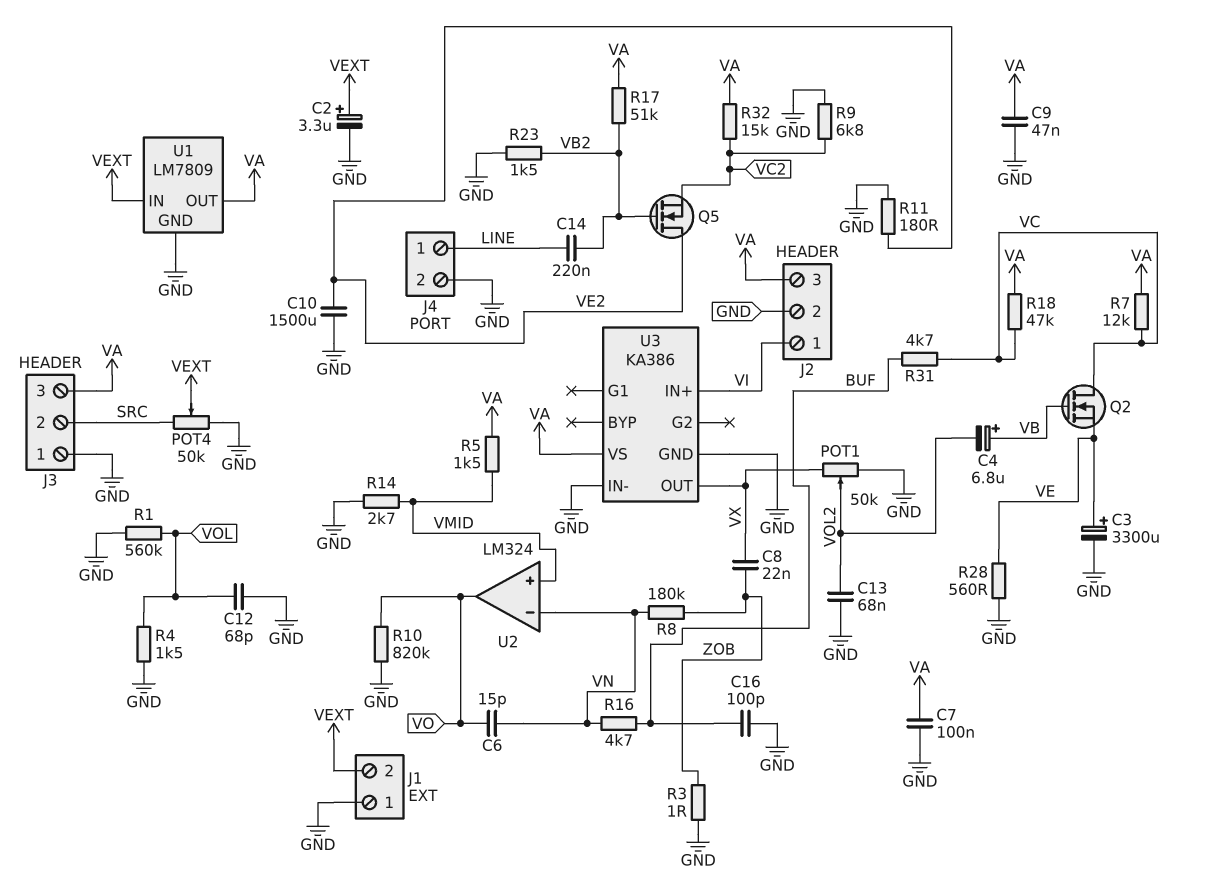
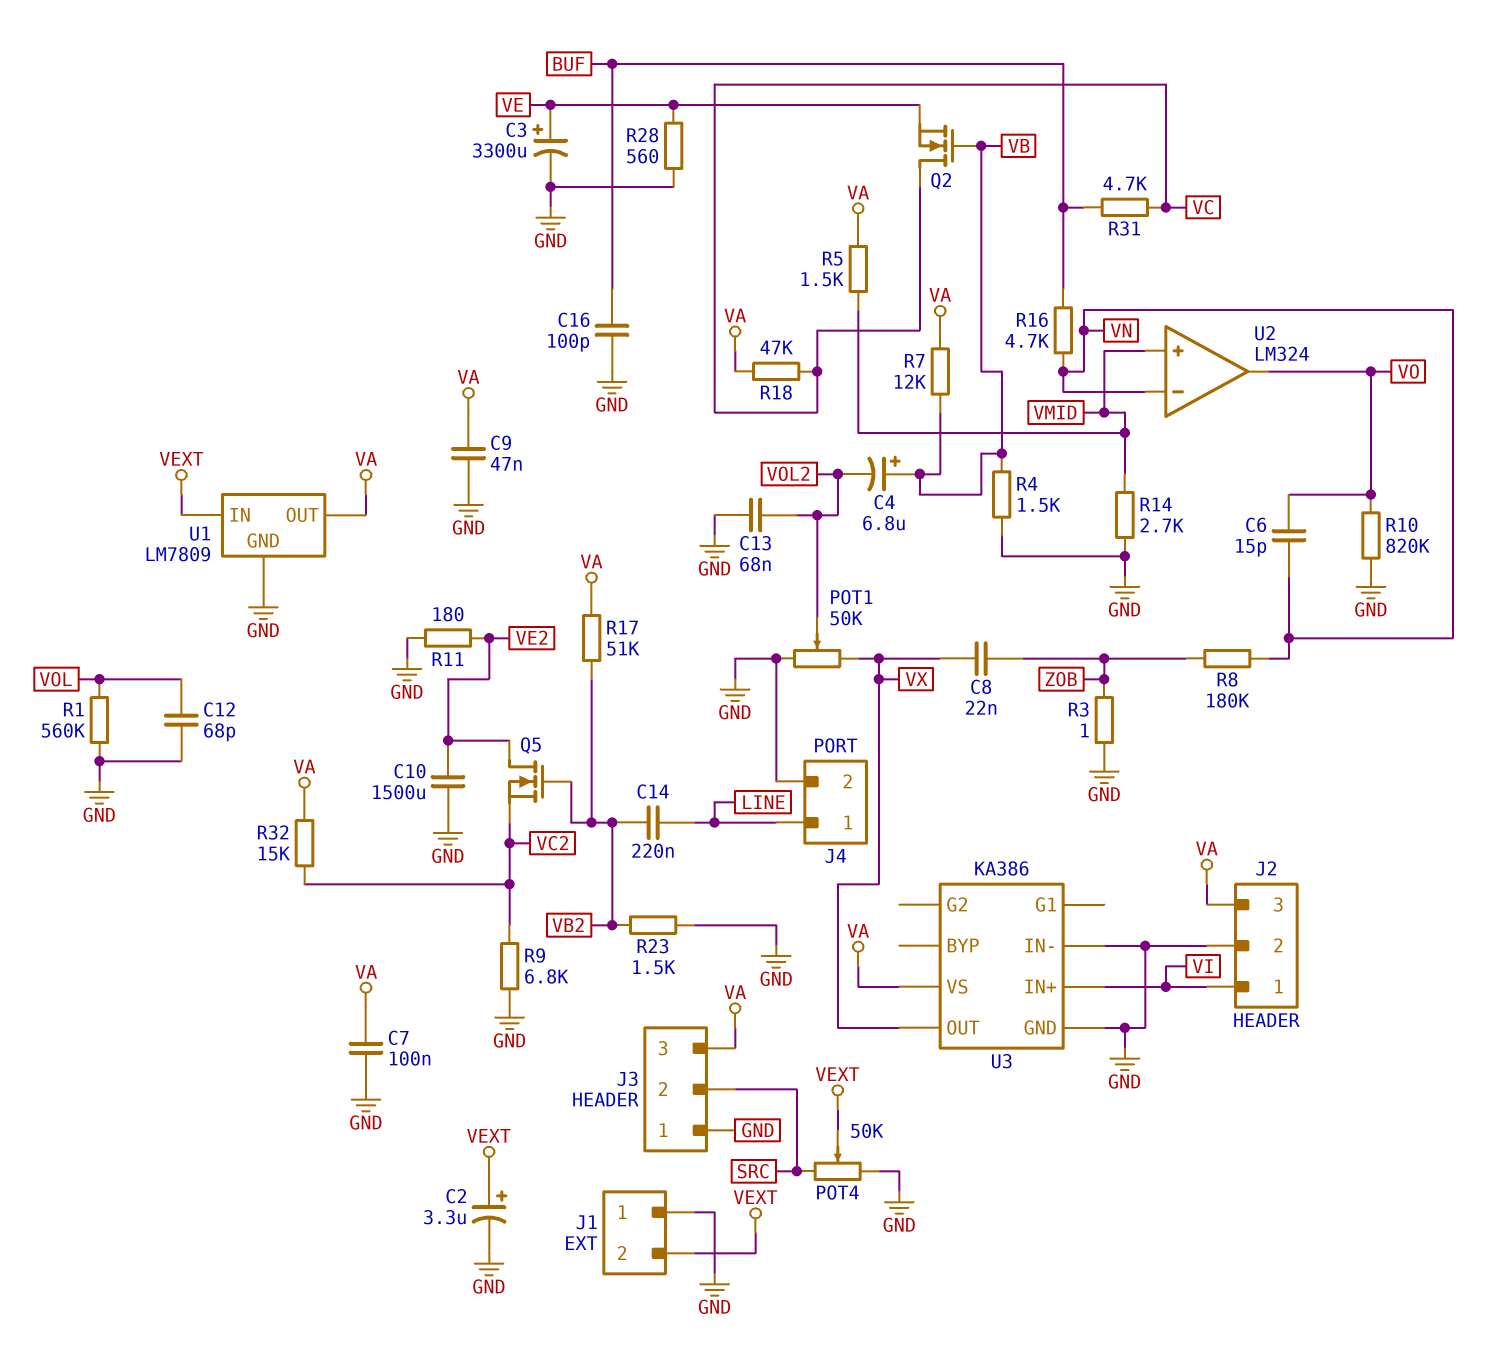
R4: 1.5k (GND, VOL) -> 1.5k (GND, VB)
R7: 12k (VA, VC) -> 12k (VA, VB)

